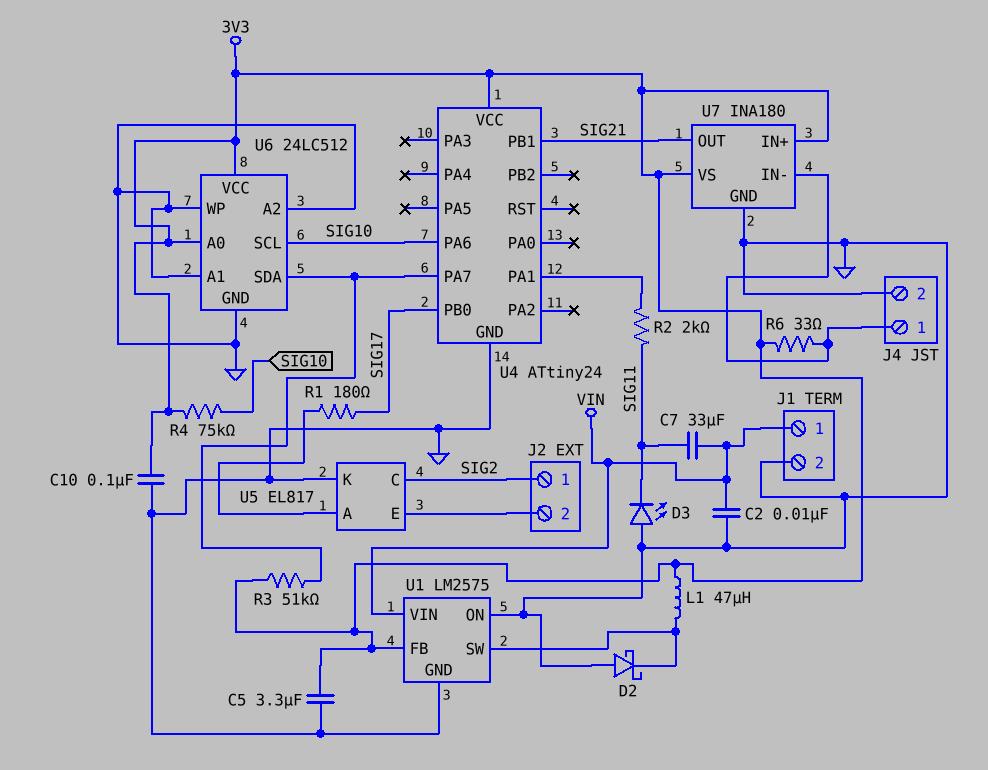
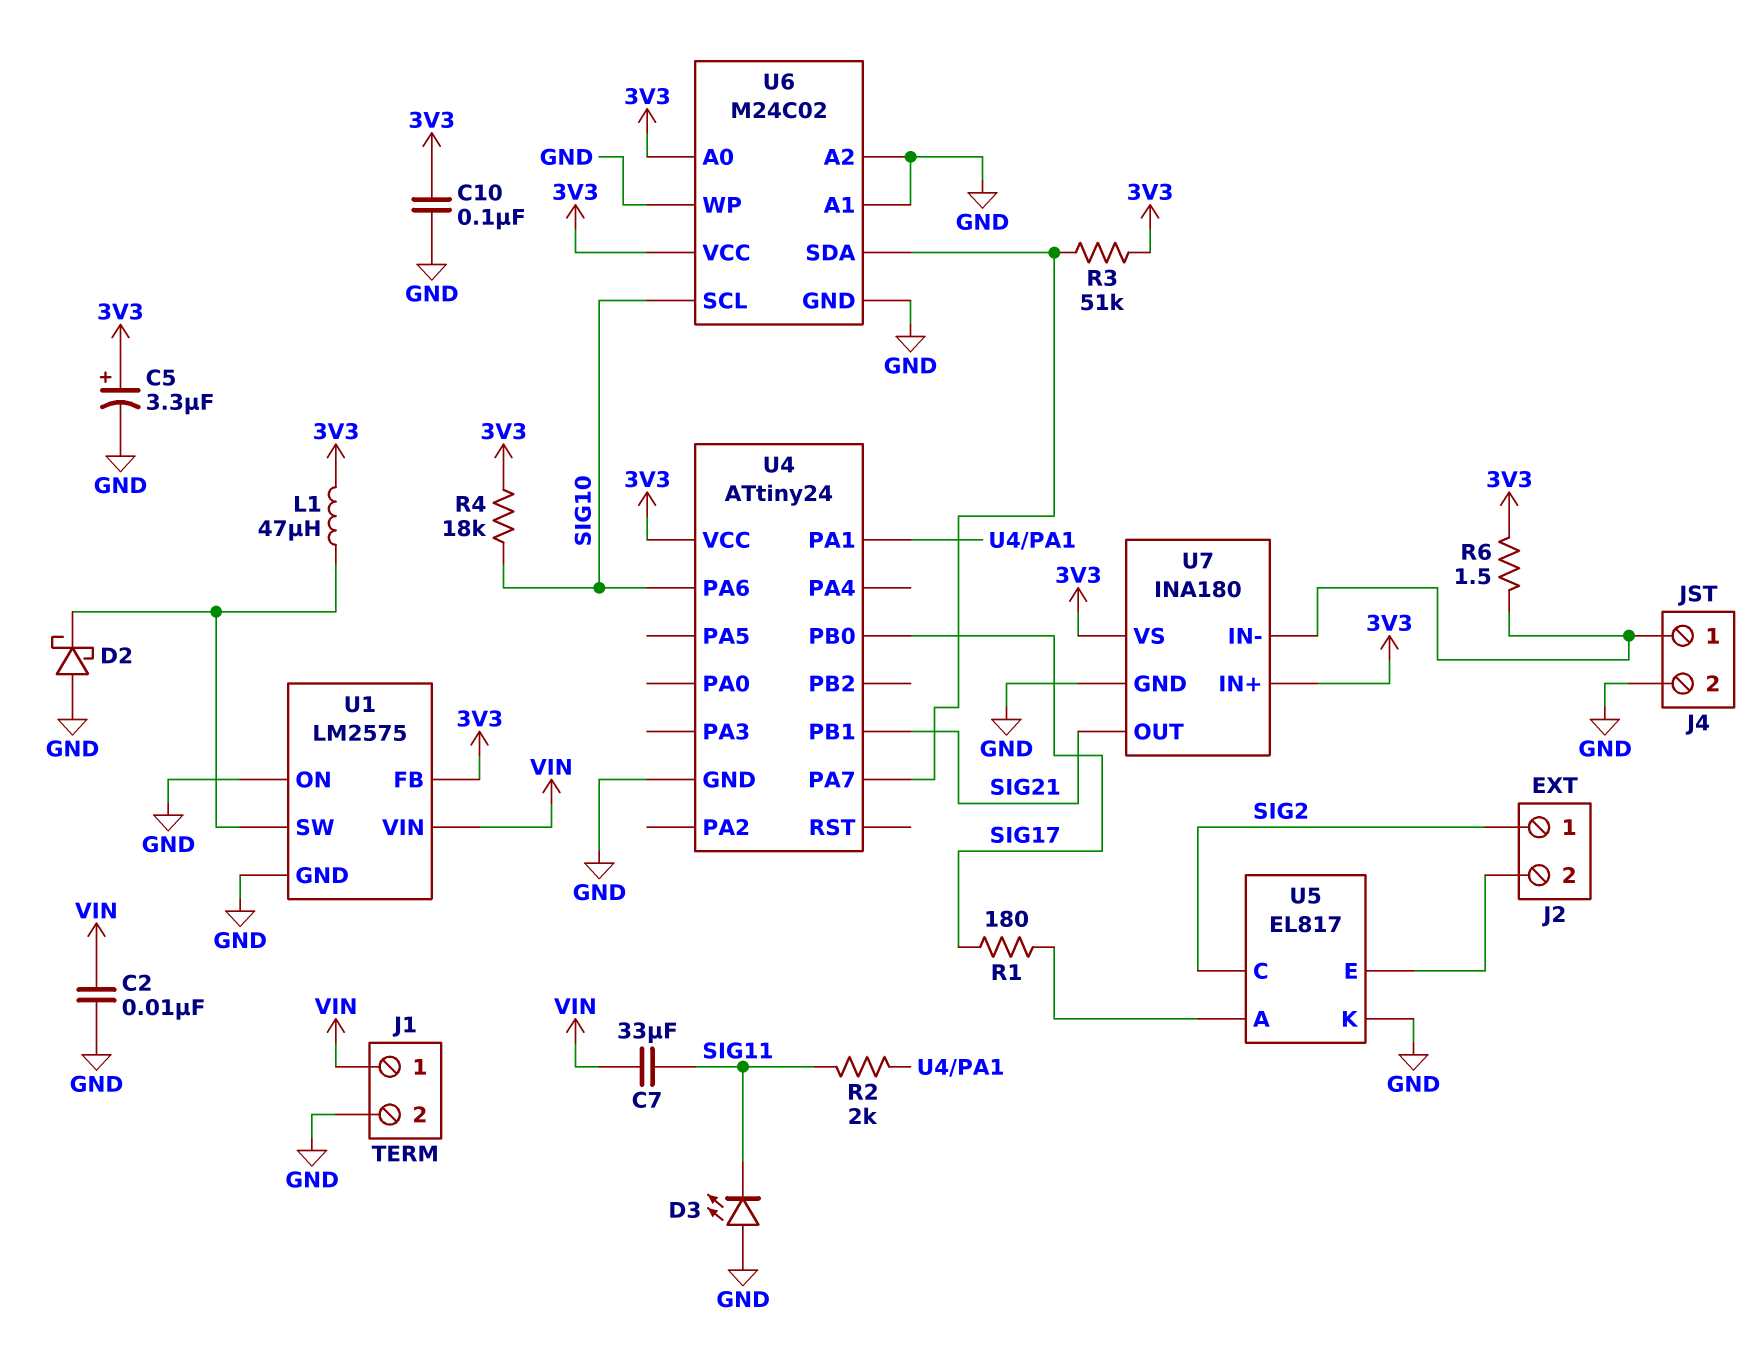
C5: 3.3uF (3V3, GND) -> 3.3uF (plus 3V3, minus GND)
R4: 75k (3V3, SIG10) -> 18k (3V3, SIG10)
R6: 33 (3V3, J4/1) -> 1.5 (3V3, J4/1)
U6: 24LC512 -> M24C02

